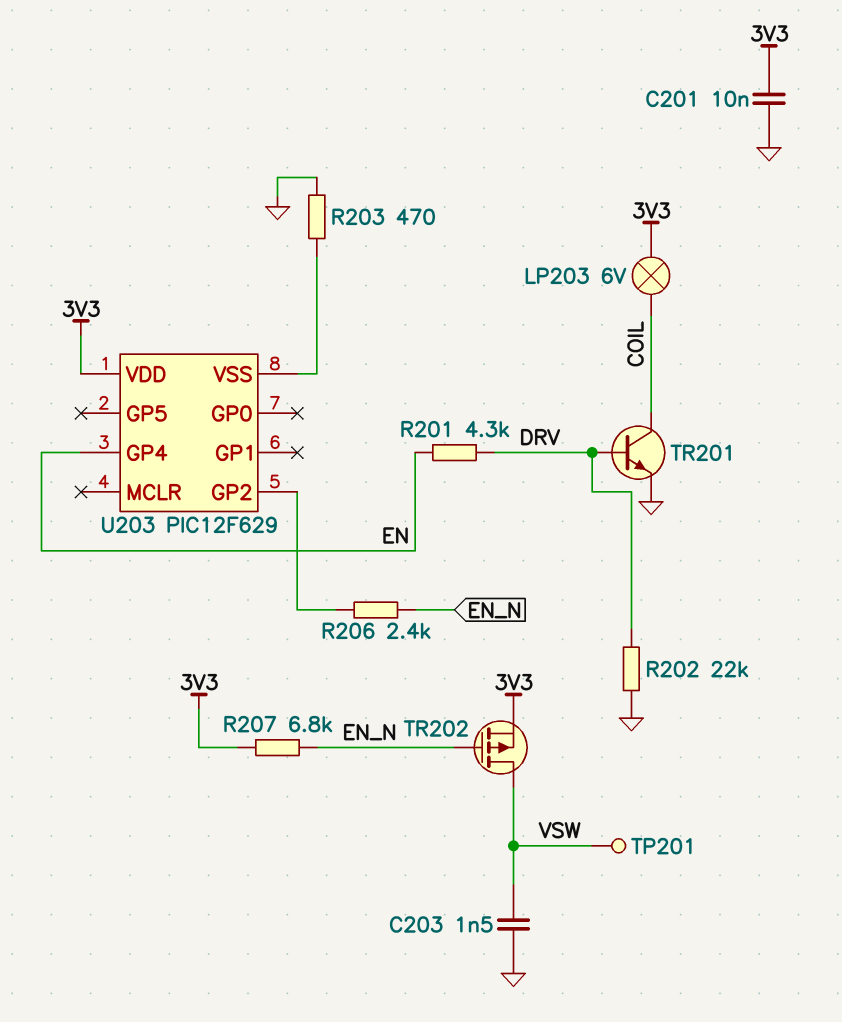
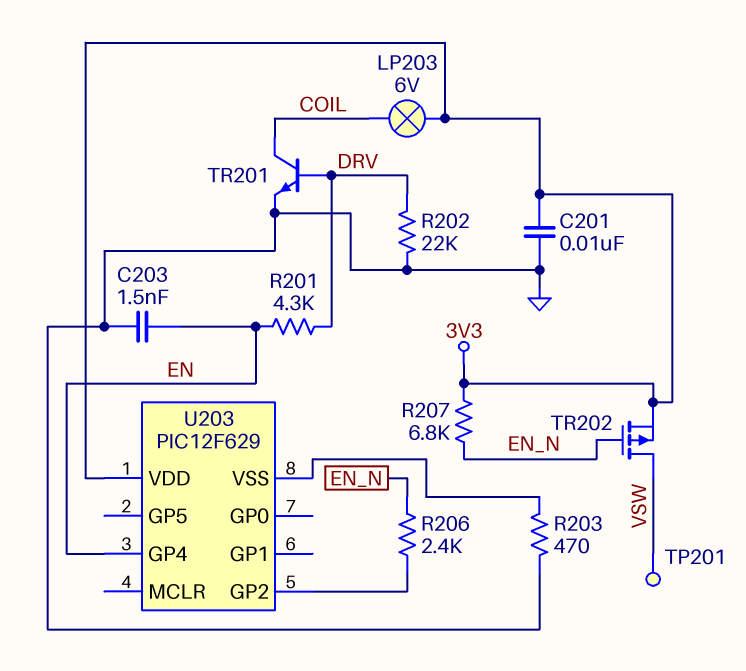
C203: 1.5nF (GND, VSW) -> 1.5nF (EN, GND)

